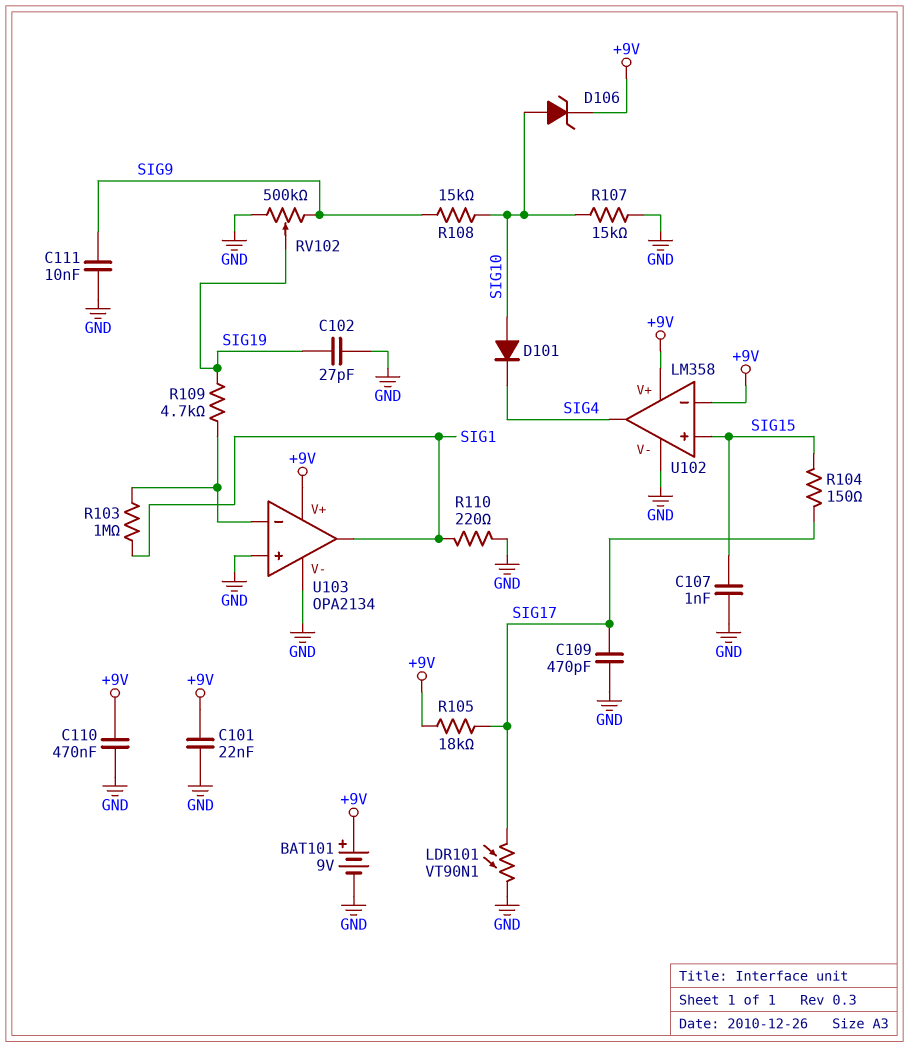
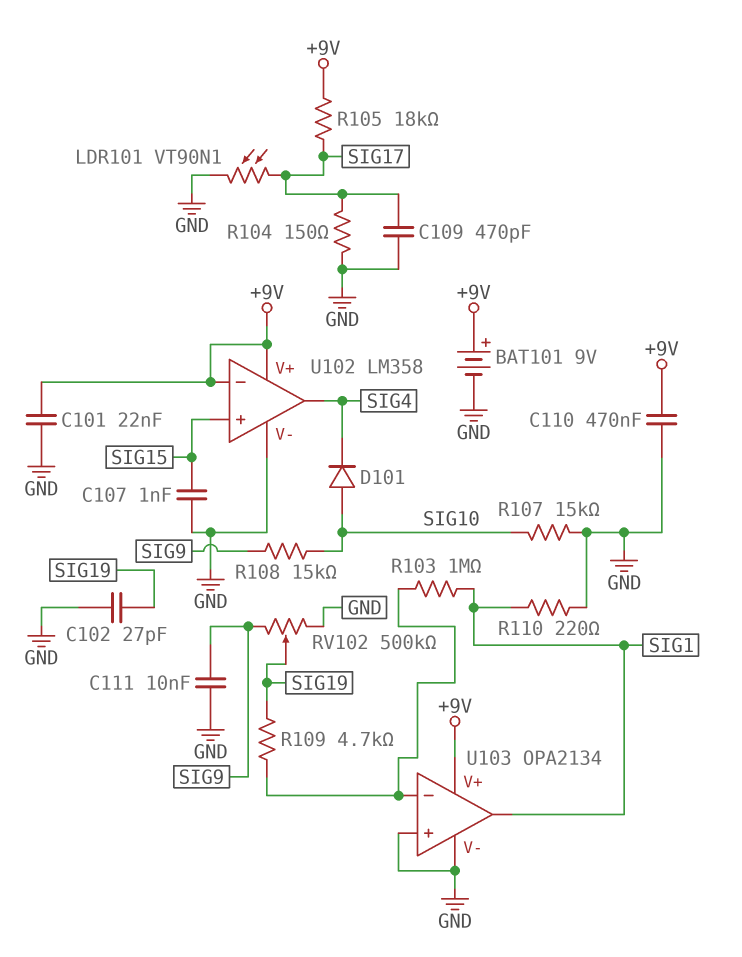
D106: zener (A SIG10, K +9V) -> none
R104: 150 (SIG15, SIG17) -> 150 (GND, SIG17)

